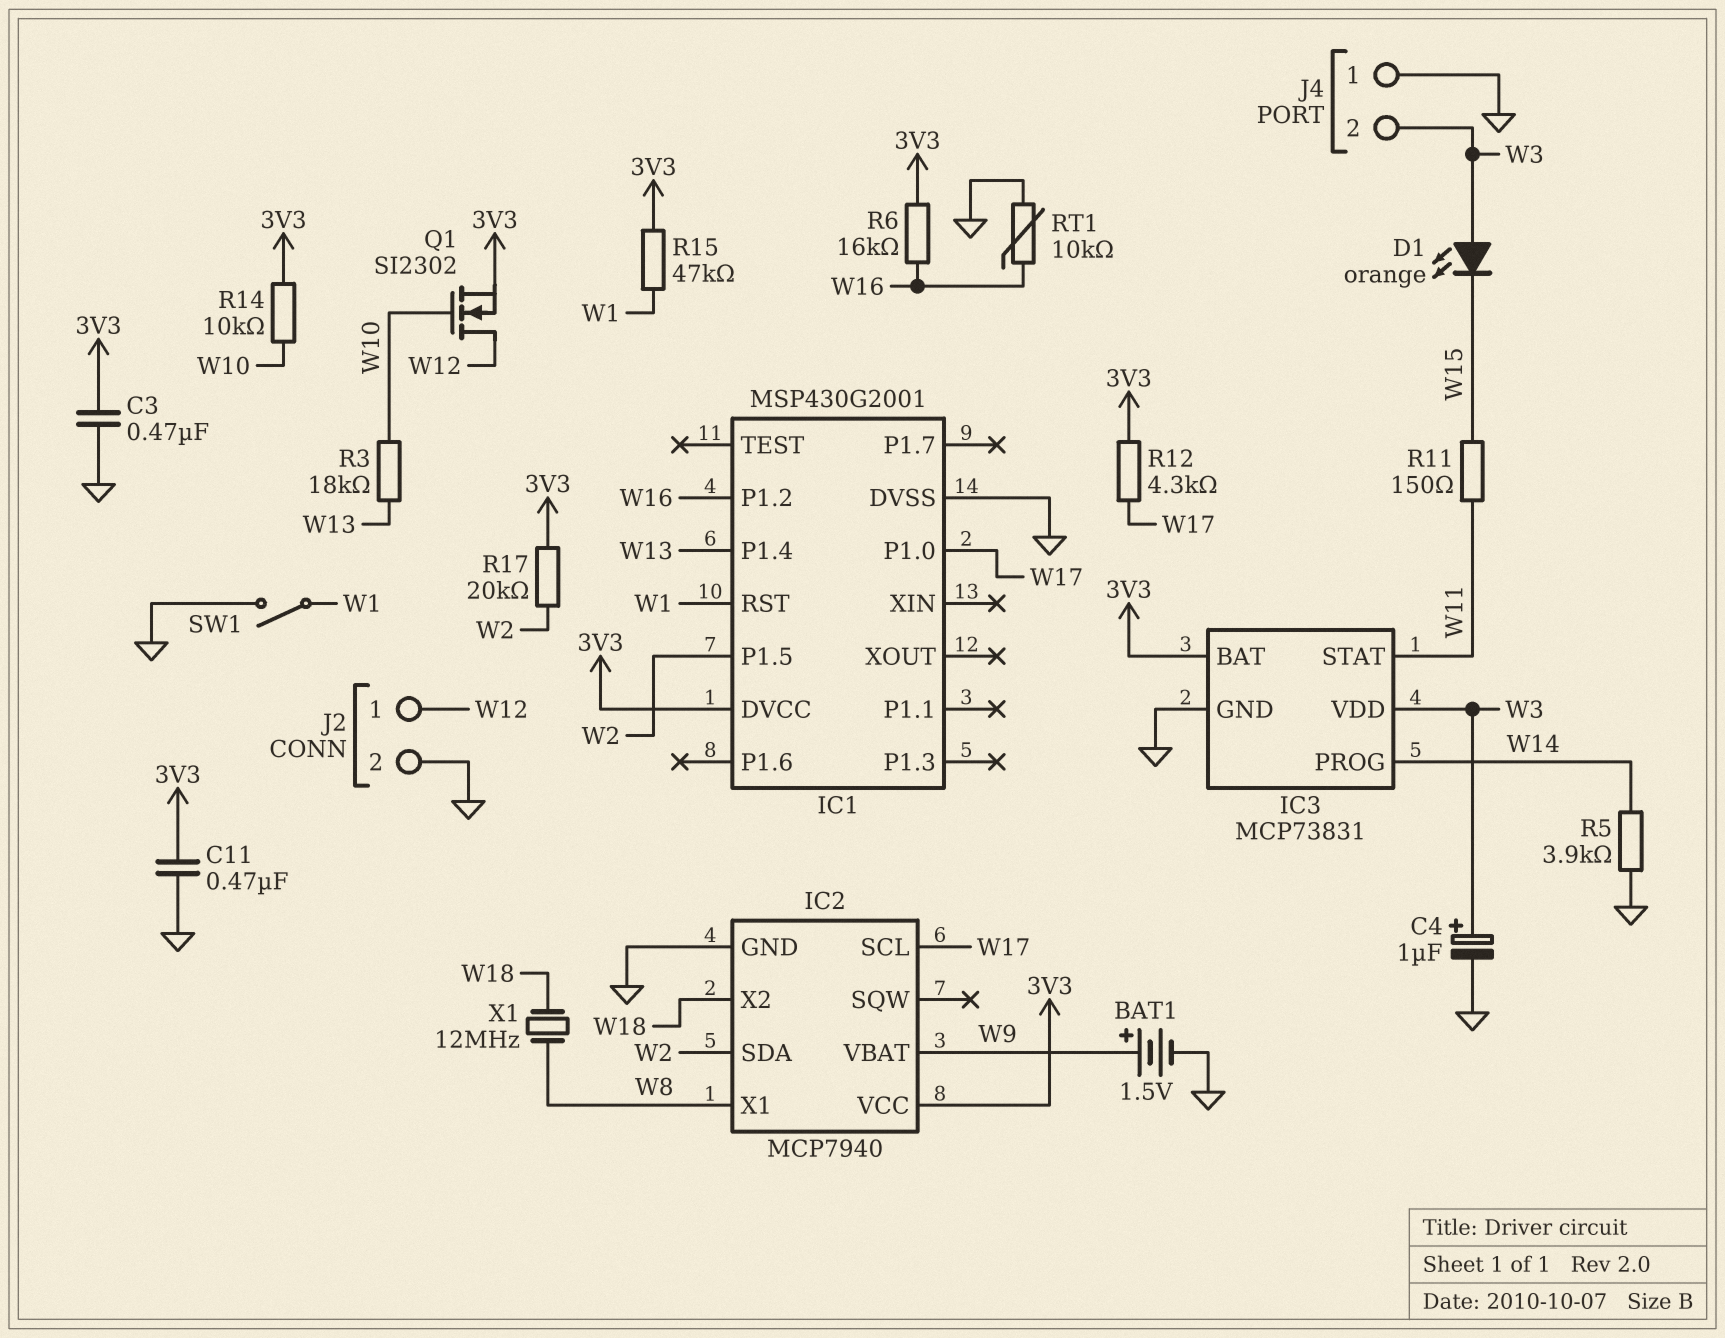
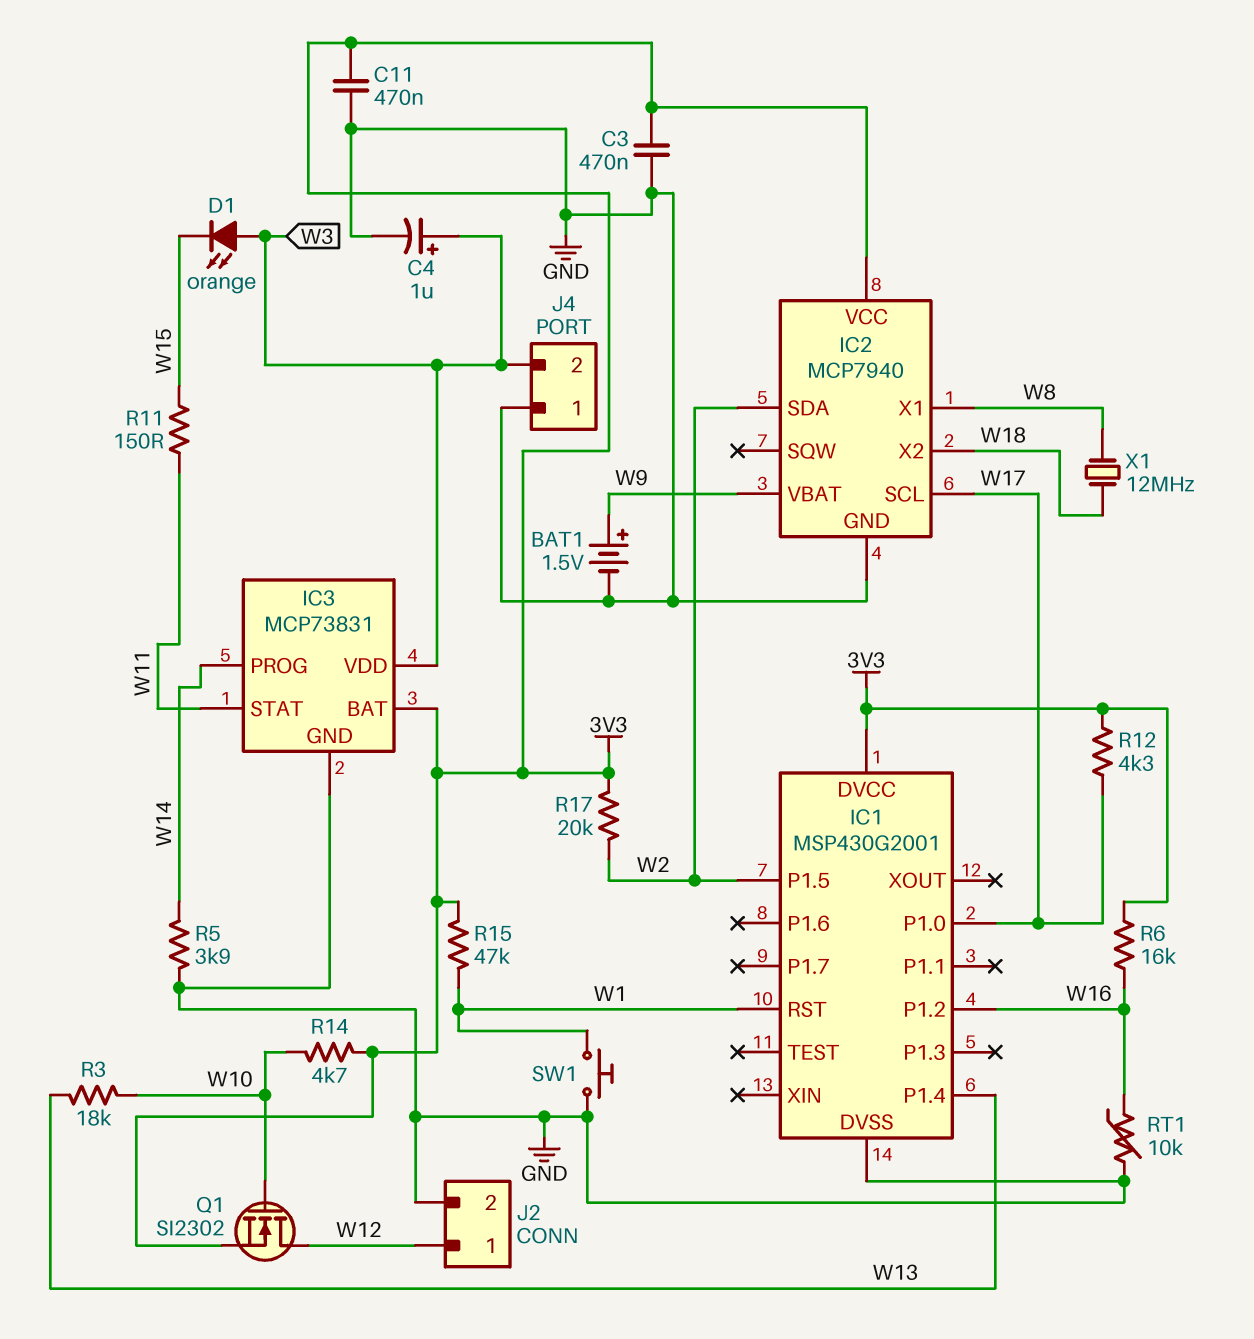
R14: 10k (3V3, W10) -> 4.7k (3V3, W10)
SW1: switch (GND, W1) -> button (GND, W1)

